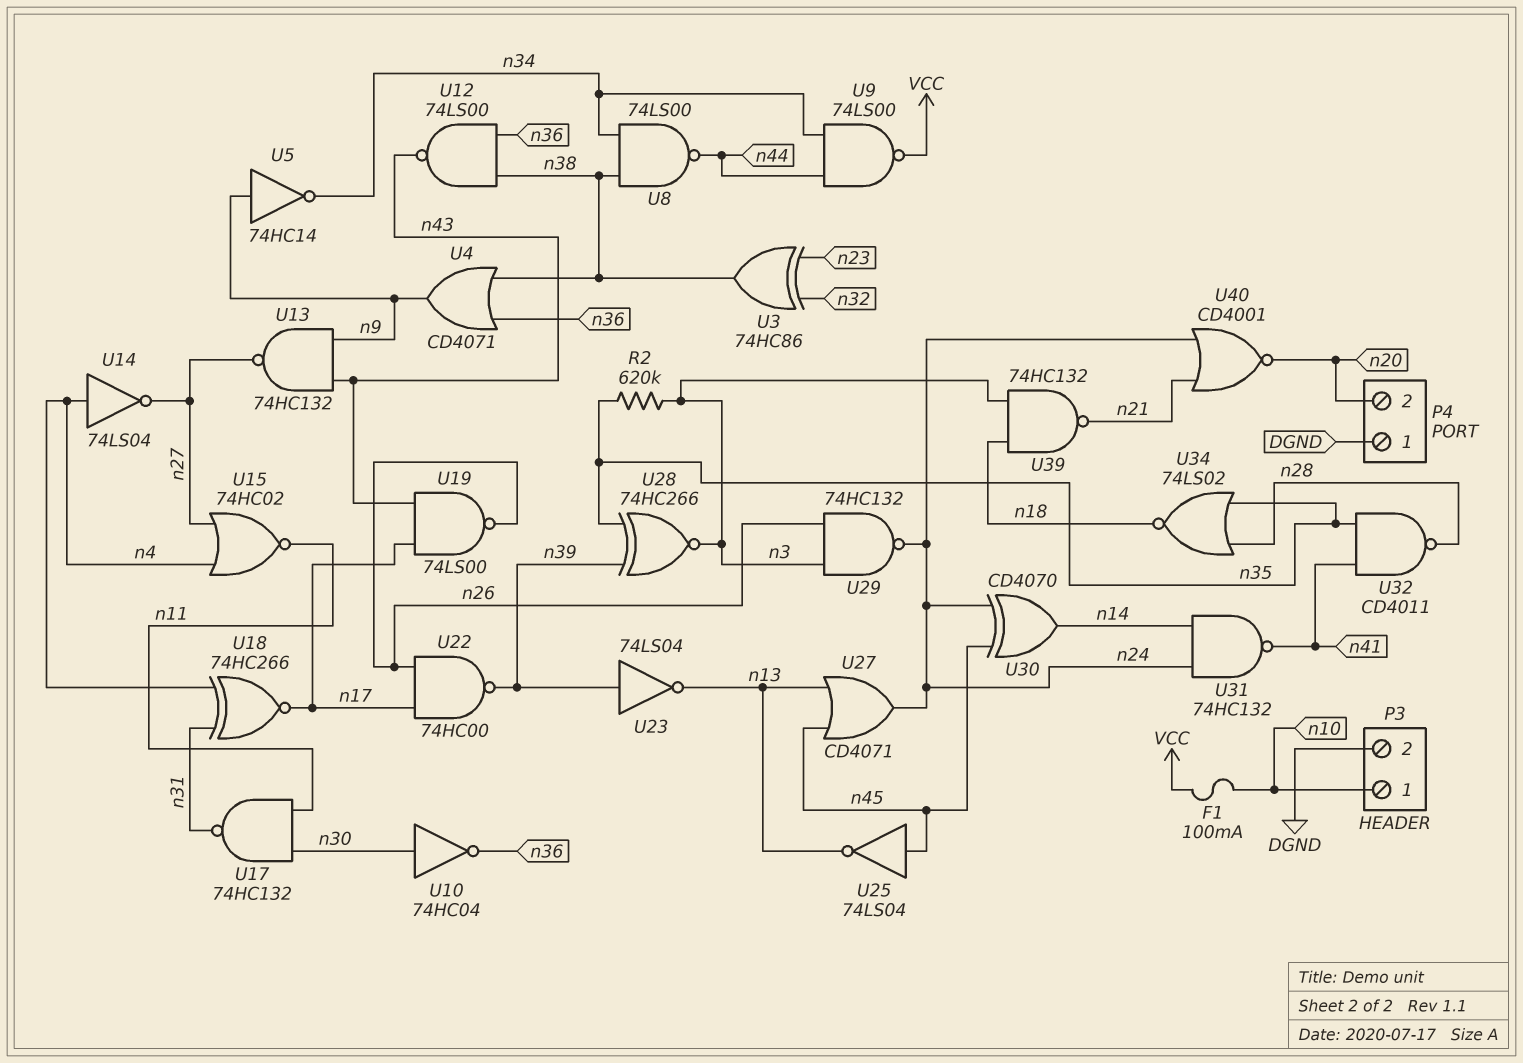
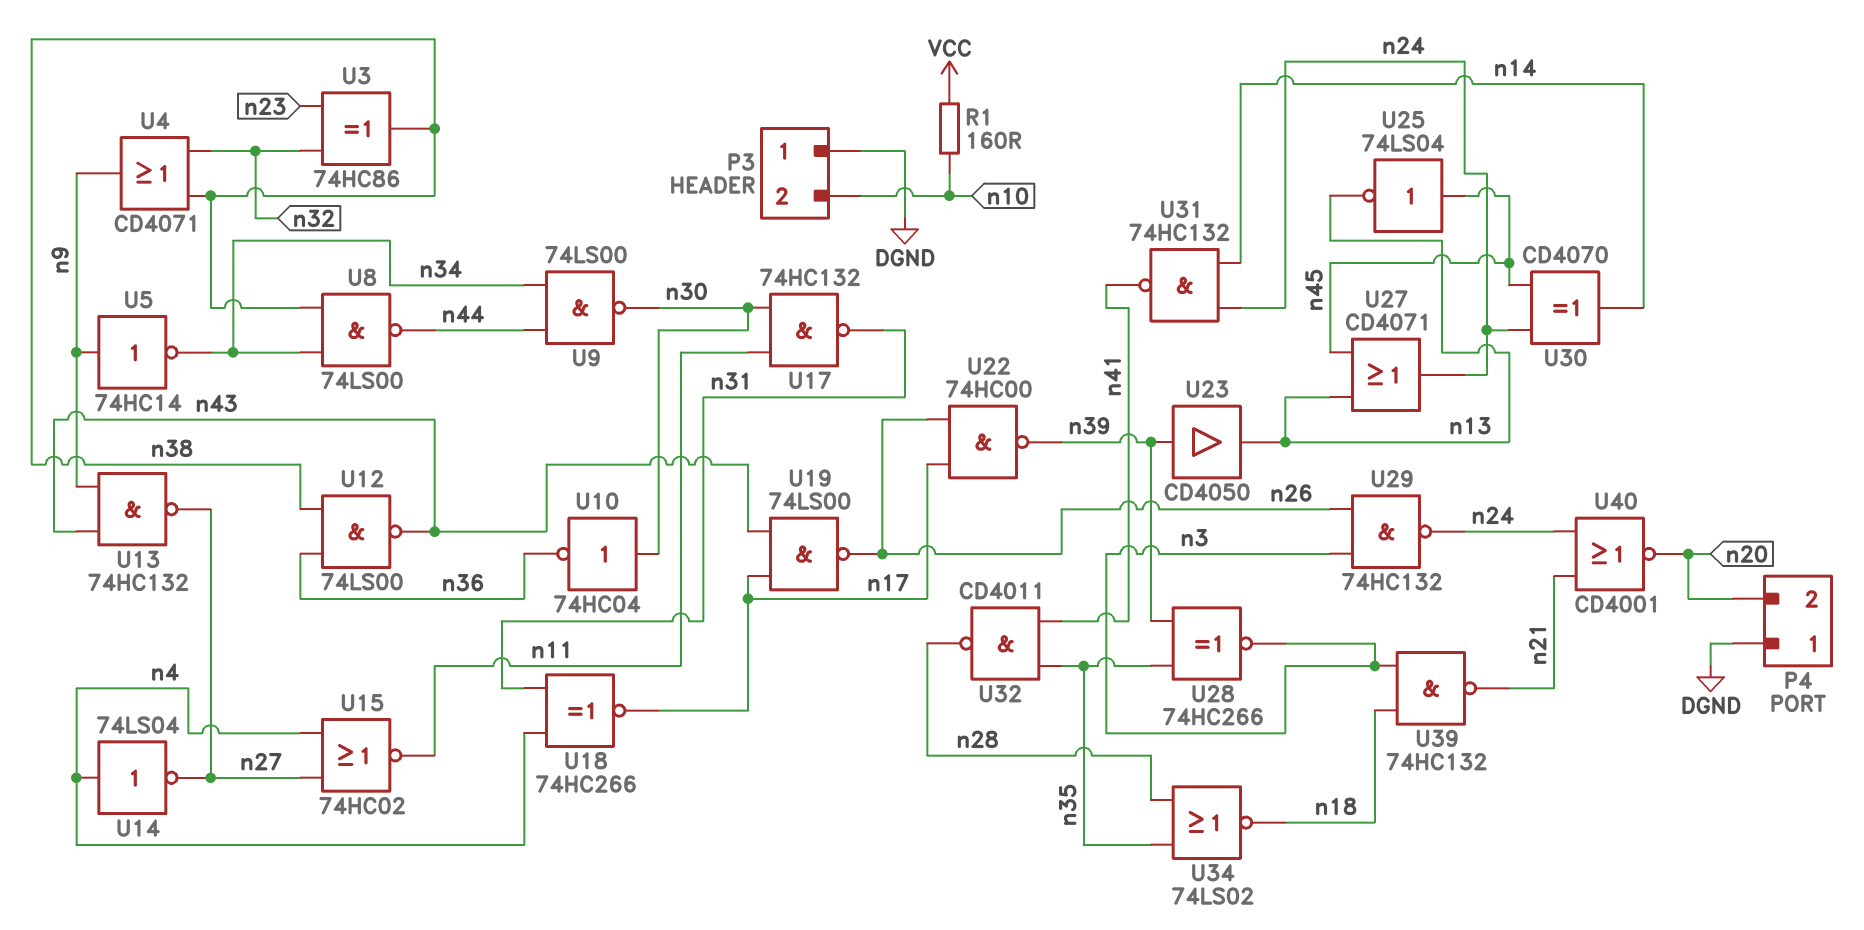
F1: 100mA (VCC, n10) -> none
P3 pin 1: n10 -> DGND
P3 pin 2: DGND -> n10
R1: none -> 160 (VCC, n10)
R2: 620k (n3, n35) -> none
U4: OR CD4071 (in n36, in n38, out n9) -> OR CD4071 (in n32, in n38, out n9)
U9: NAND 74LS00 (in n34, in n44, out VCC) -> NAND 74LS00 (in n34, in n44, out n30)
U23: NOT 74LS04 (in n39, out n13) -> buffer CD4050 (in n39, out n13)

